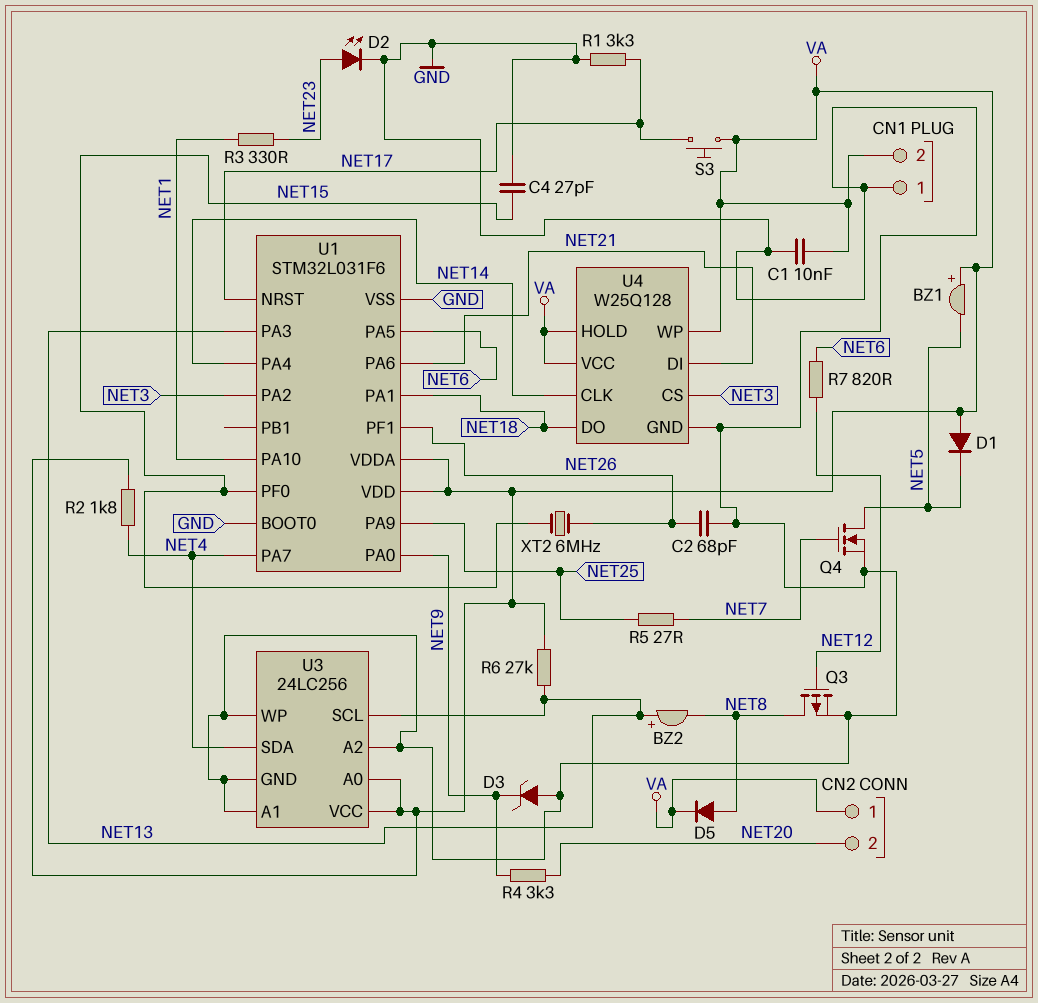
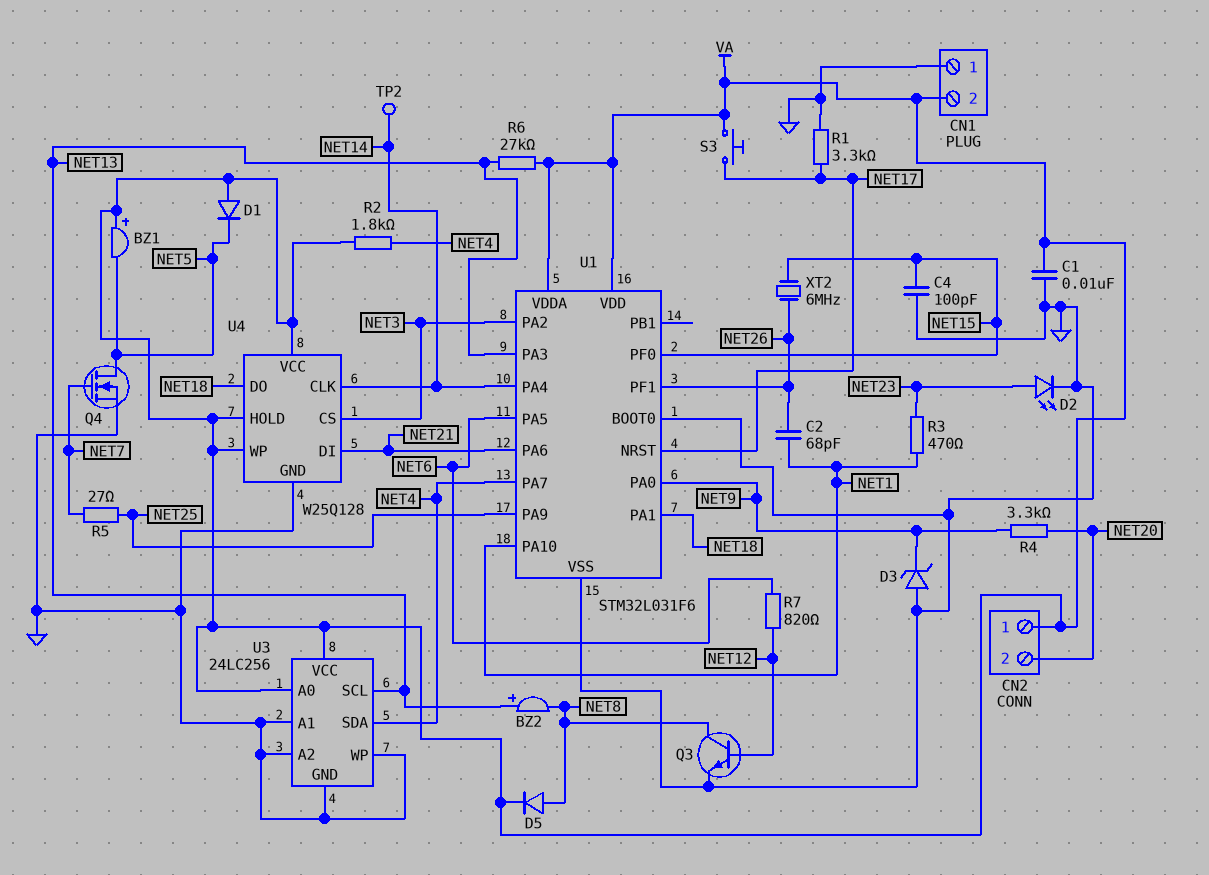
C2: 68pF (GND, NET26) -> 68pF (NET1, NET26)
C4: 27pF (GND, NET15) -> 100pF (GND, NET15)
Q3: PMOS (G NET12, D NET8, S GND) -> NPN (B NET12, C NET8, E GND)
R3: 330 (NET1, NET23) -> 470 (NET1, NET23)
TP2: none -> test point (NET14)

